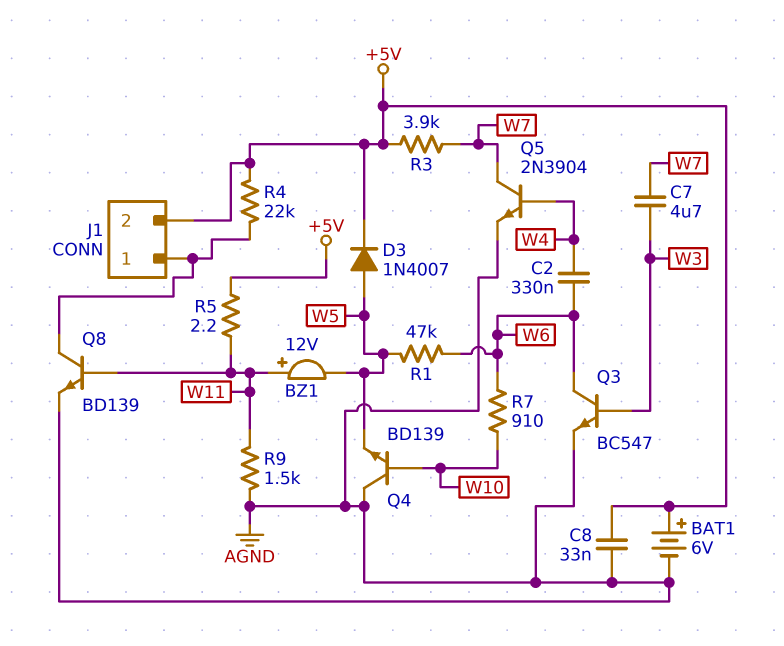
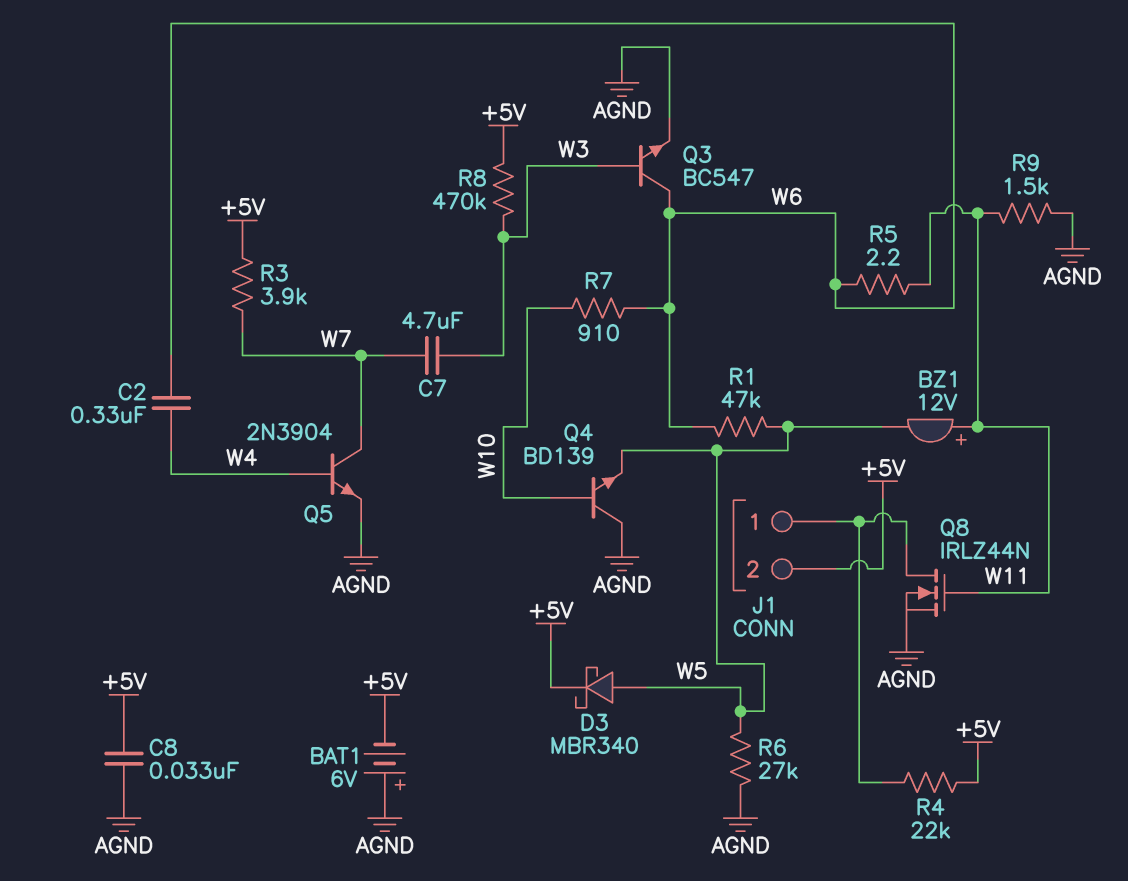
BAT1: 6V (plus +5V, minus AGND) -> 6V (plus AGND, minus +5V)
D3: diode 1N4007 (A W5, K +5V) -> schottky MBR340 (A W5, K +5V)
Q8: NPN BD139 (B W11, C J1/1, E AGND) -> NMOS IRLZ44N (G W11, D J1/1, S AGND)
R5: 2.2 (+5V, W11) -> 2.2 (W6, W11)
R6: none -> 27k (AGND, W5)
R8: none -> 470k (+5V, W3)

